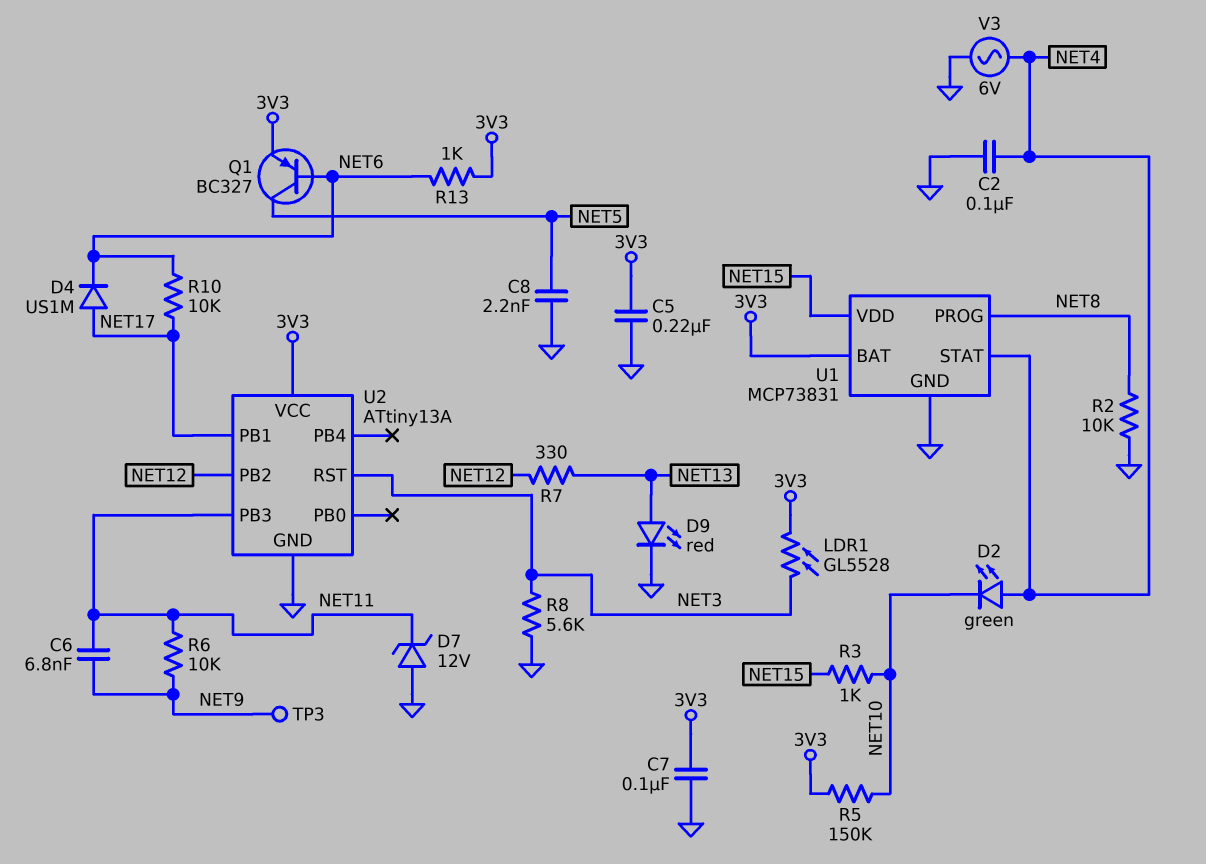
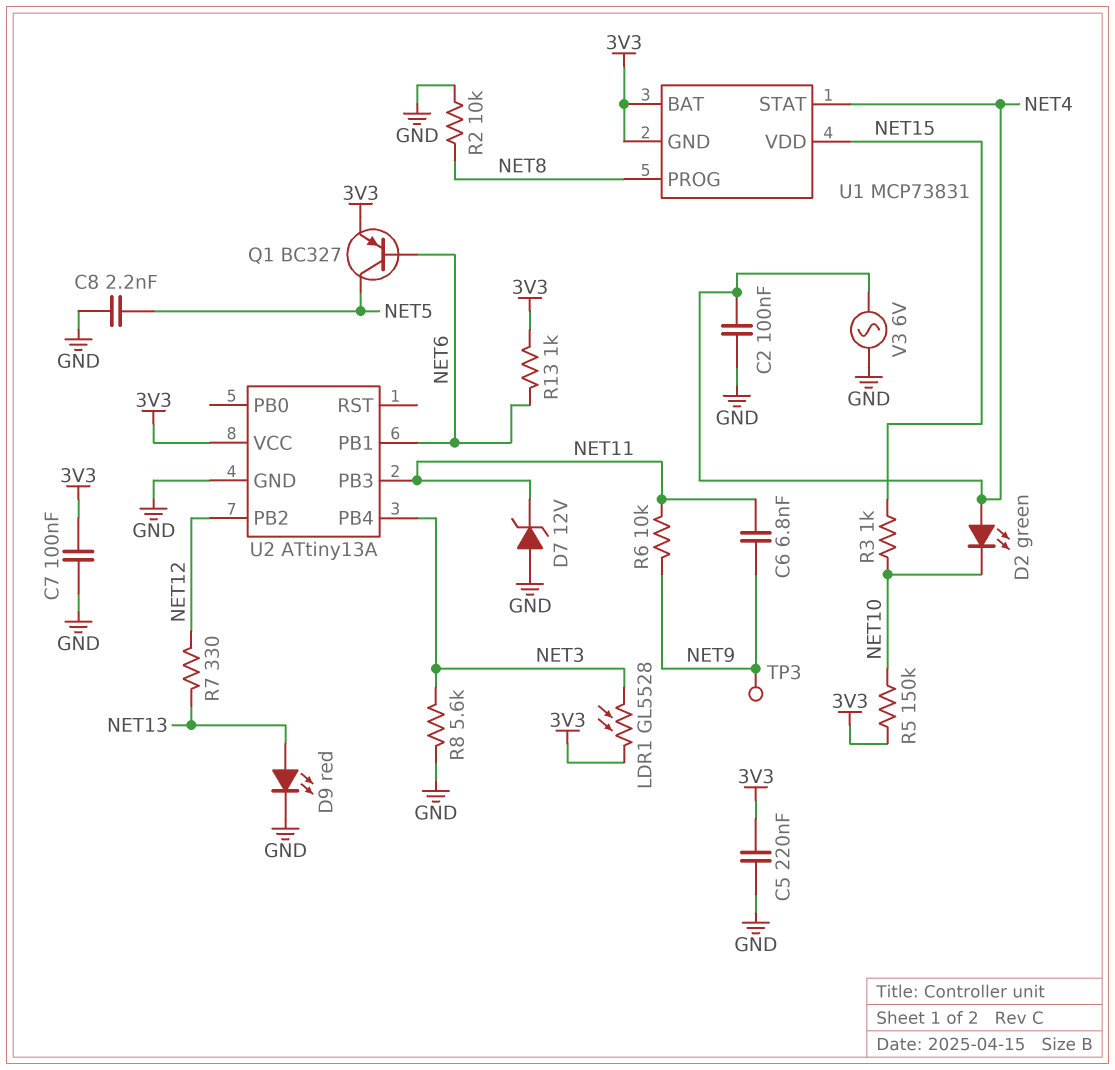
D4: diode US1M (A NET17, K NET6) -> none
R10: 10k (NET6, NET17) -> none
U1 pin GND: GND -> 3V3
U2 pin PB1: NET17 -> NET6
U2 pin PB4: none -> NET3
U2 pin RST: NET3 -> none

